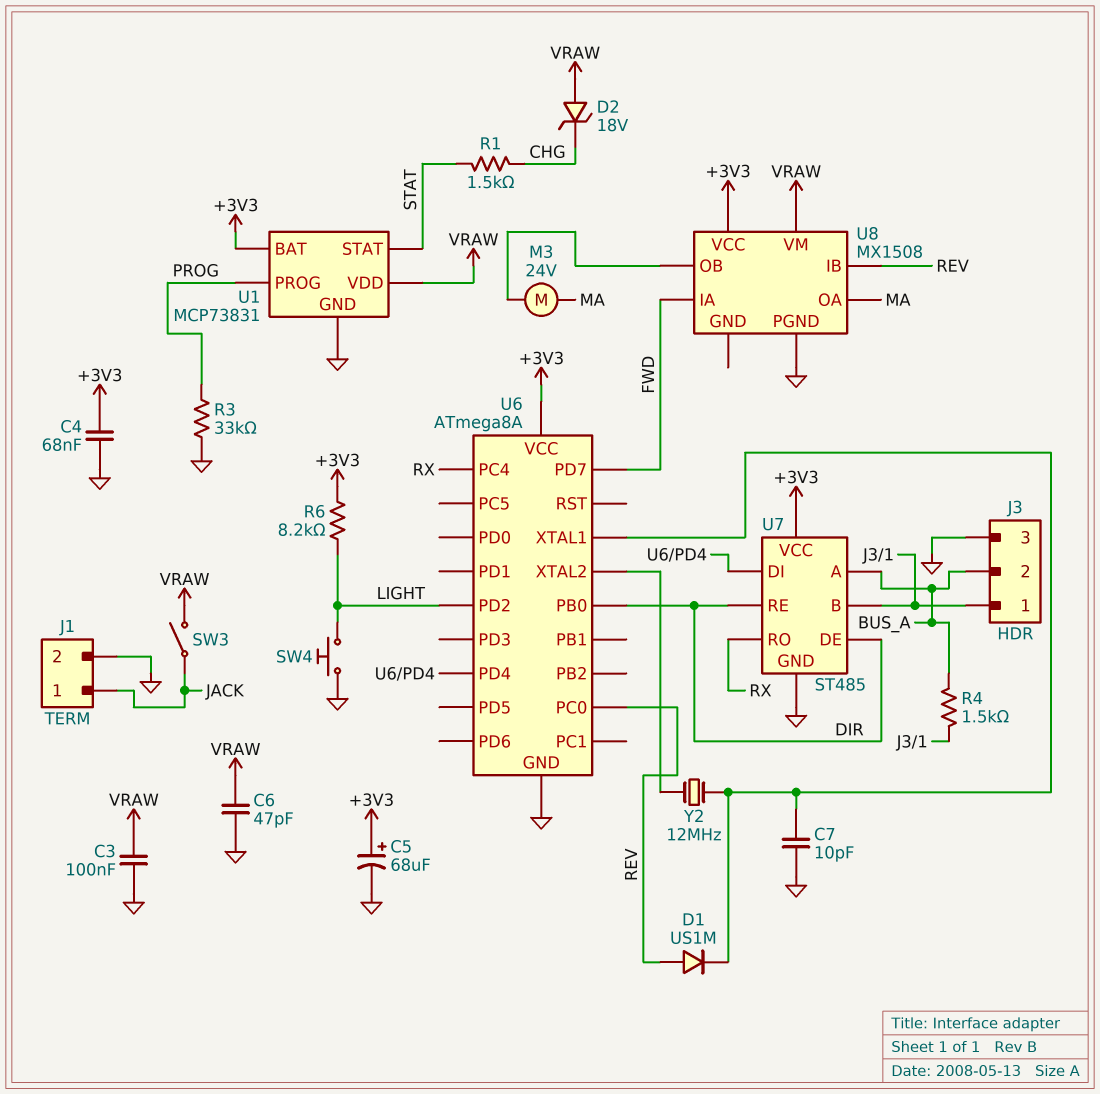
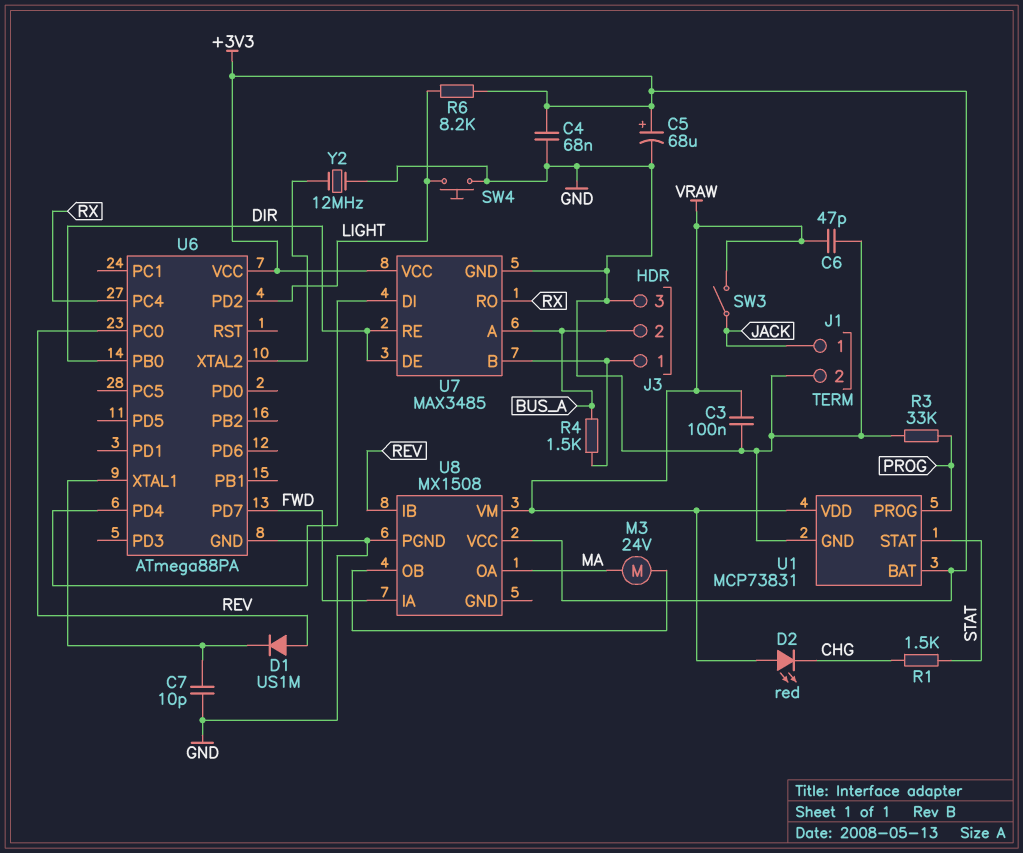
D2: zener 18V (A VRAW, K CHG) -> LED red (A VRAW, K CHG)
U6: ATmega8A -> ATmega88PA
U7: ST485 -> MAX3485
Y2: 12MHz (U6/XTAL1, U6/XTAL2) -> 12MHz (GND, U6/XTAL2)

